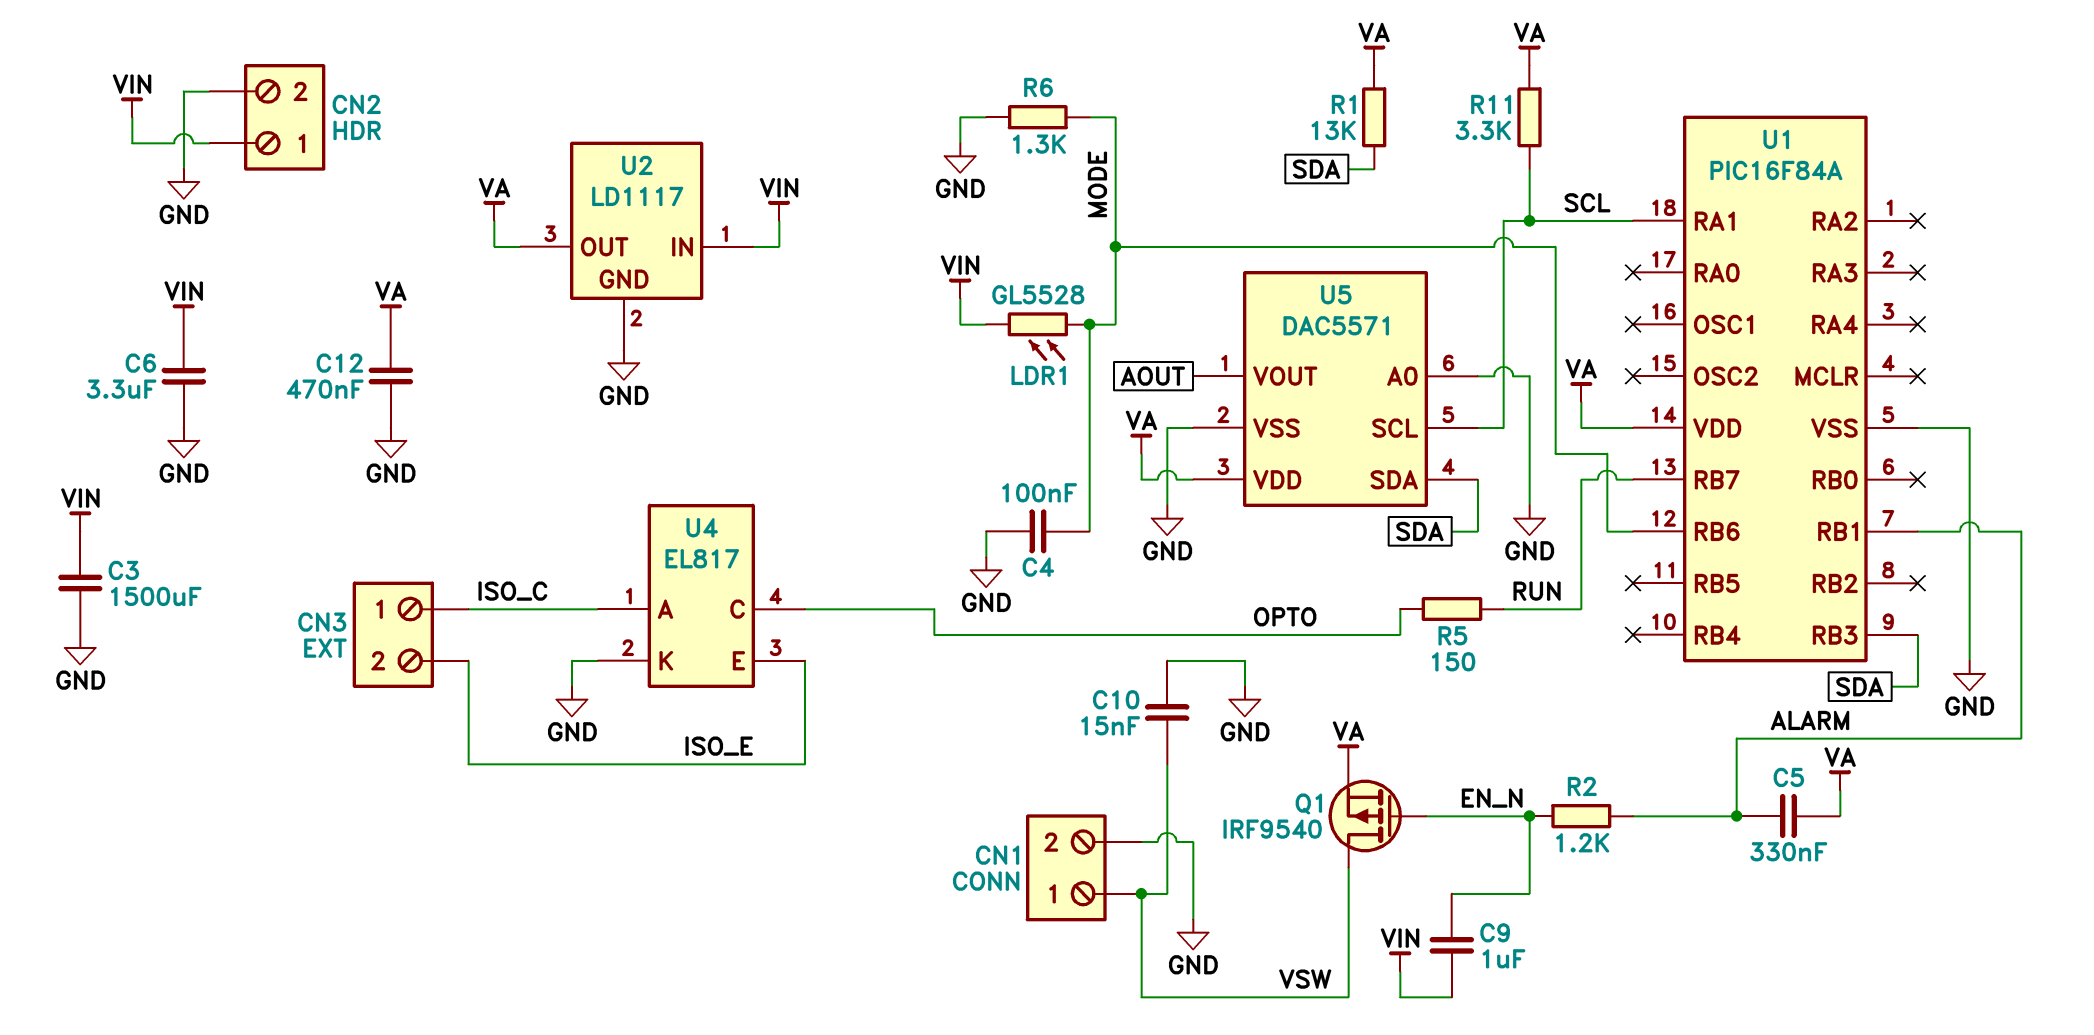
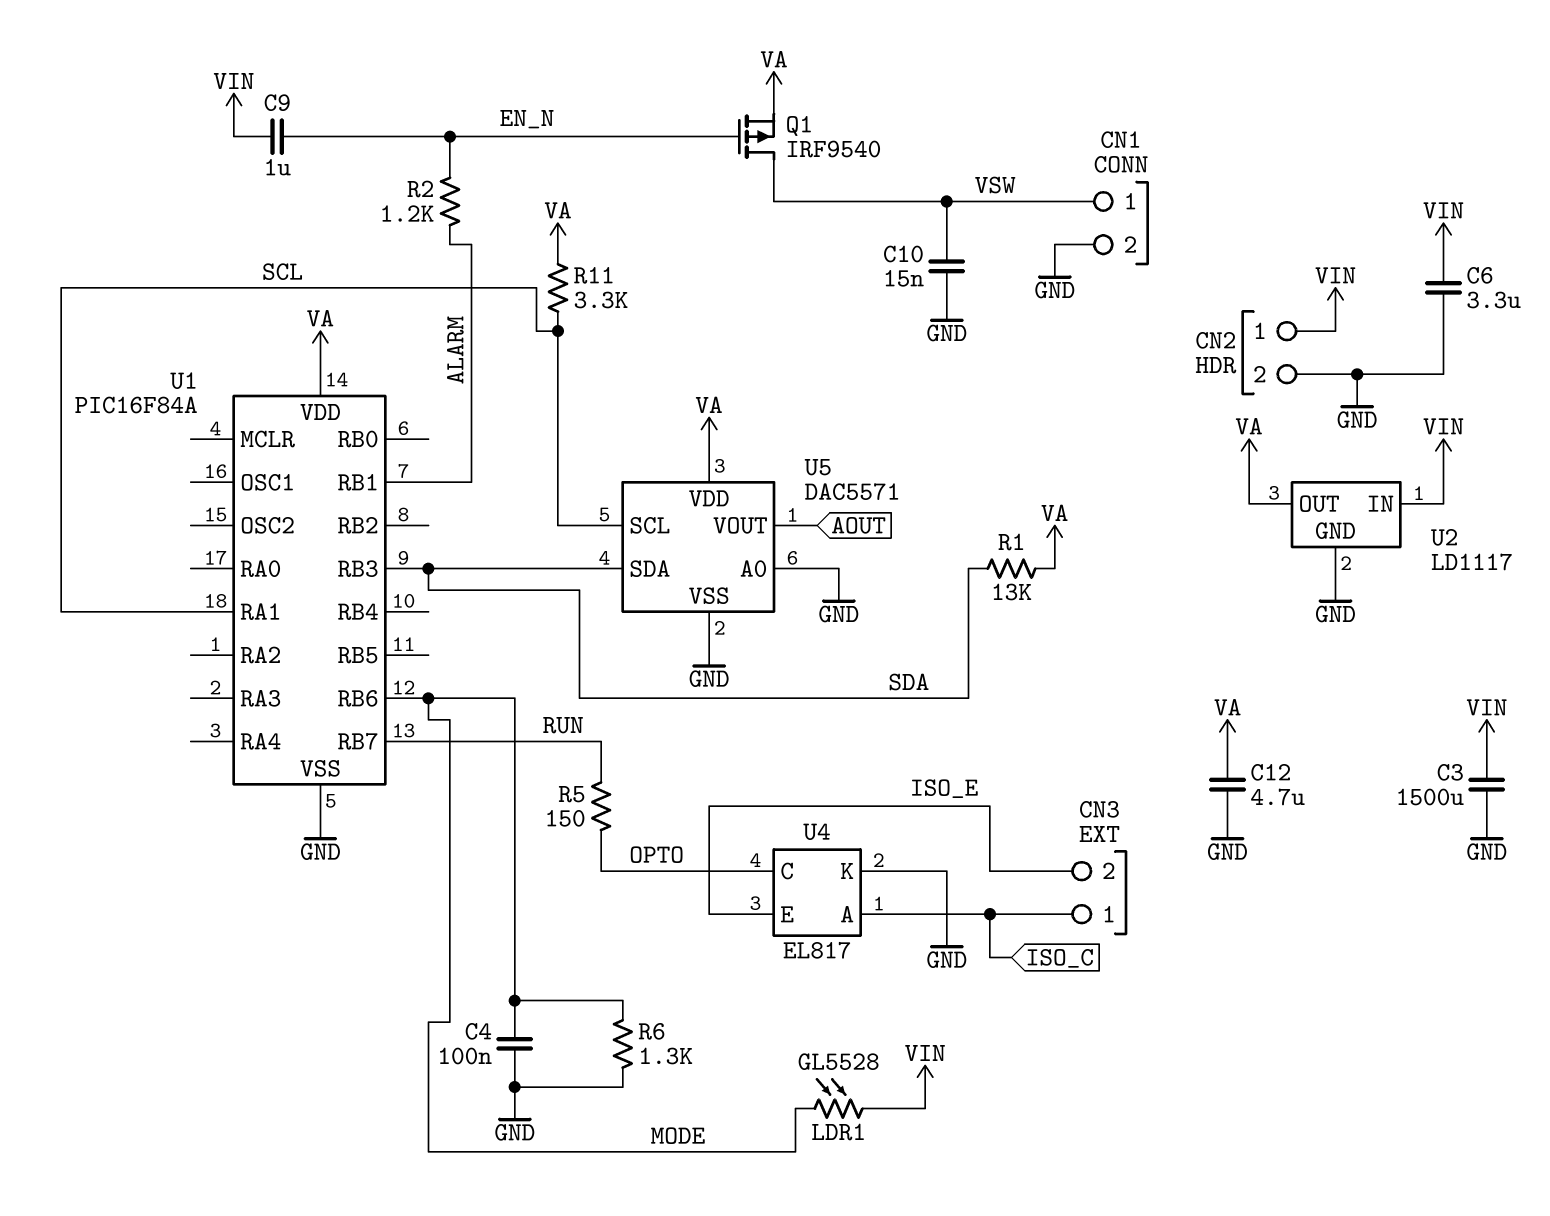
C5: 330nF (ALARM, VA) -> none
C12: 470nF (GND, VA) -> 4.7uF (GND, VA)

